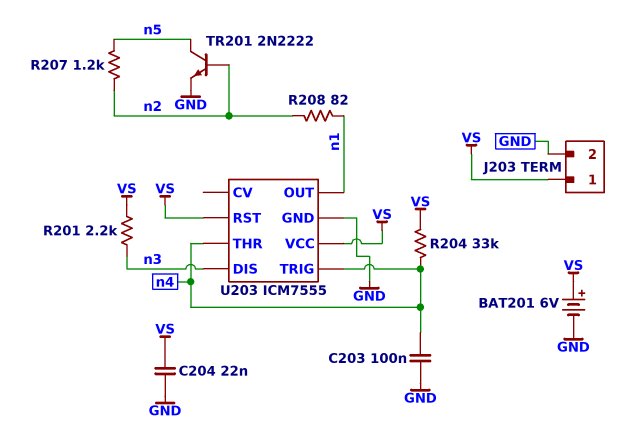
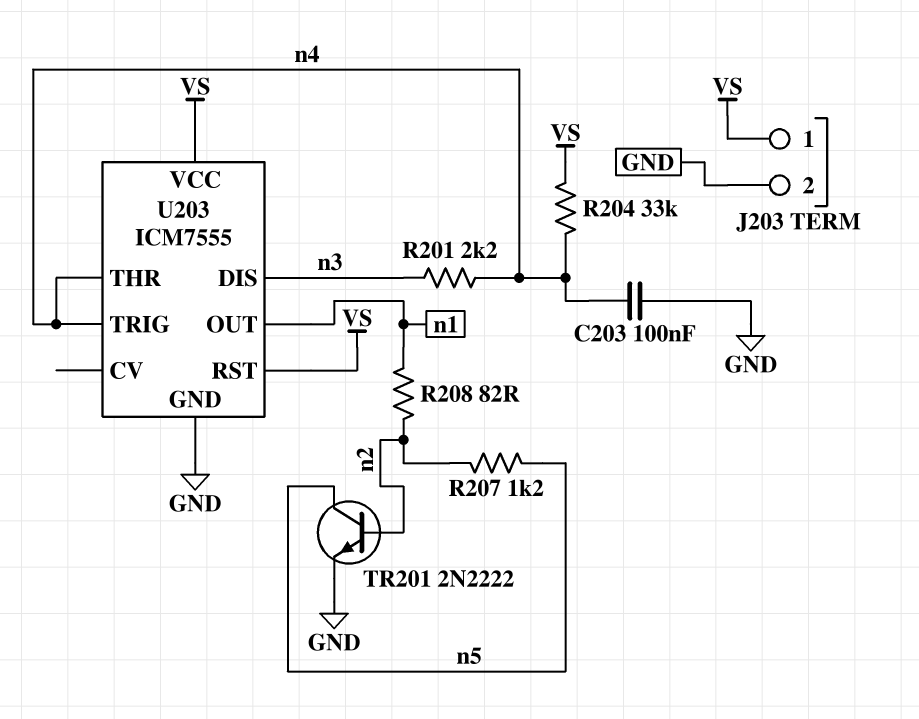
BAT201: 6V (plus VS, minus GND) -> none
C204: 22nF (GND, VS) -> none
R201: 2.2k (VS, n3) -> 2.2k (n3, n4)

